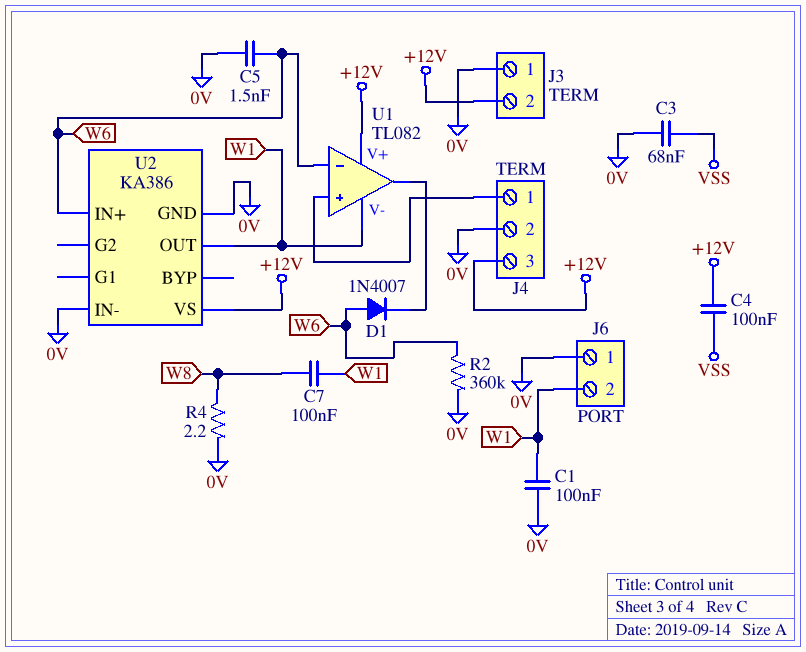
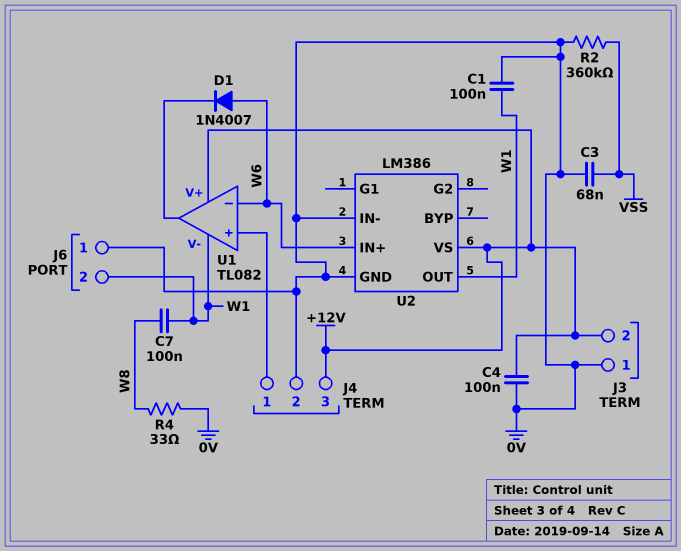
C4: 100nF (+12V, VSS) -> 100nF (+12V, 0V)
C5: 1.5nF (0V, W6) -> none
R2: 360k (0V, W6) -> 360k (0V, VSS)
R4: 2.2 (0V, W8) -> 33 (0V, W8)
U2: KA386 -> LM386

